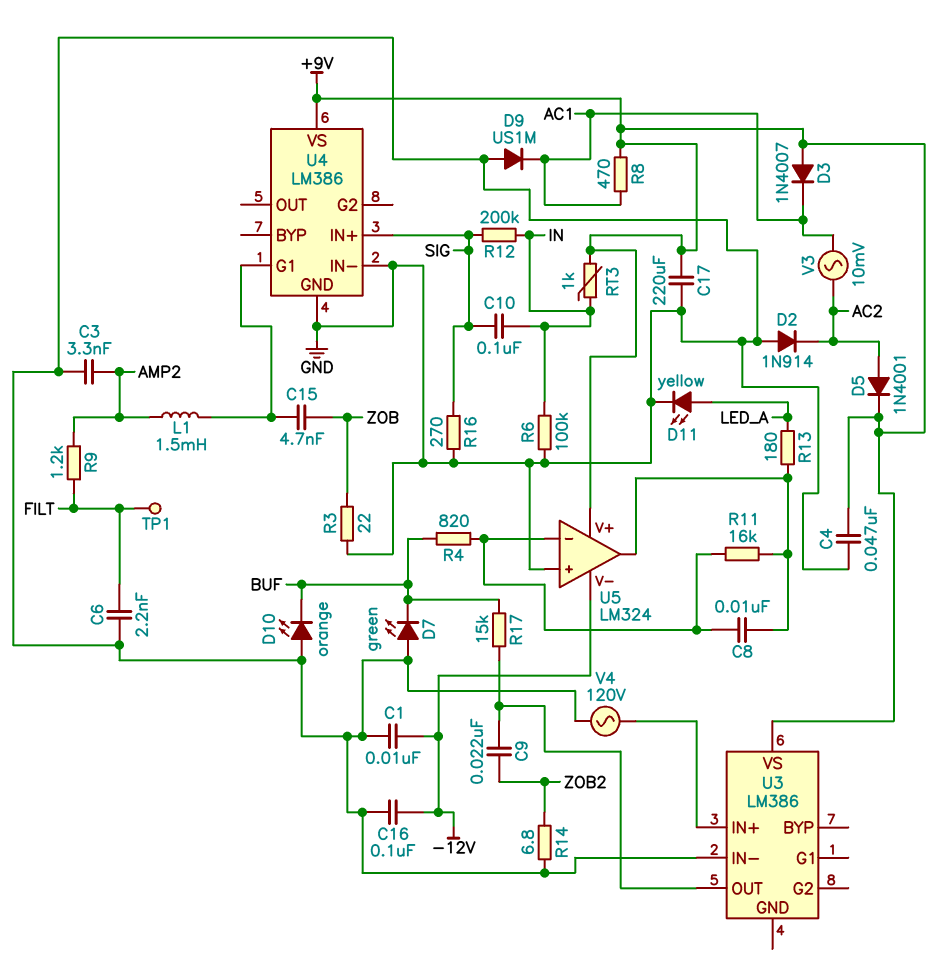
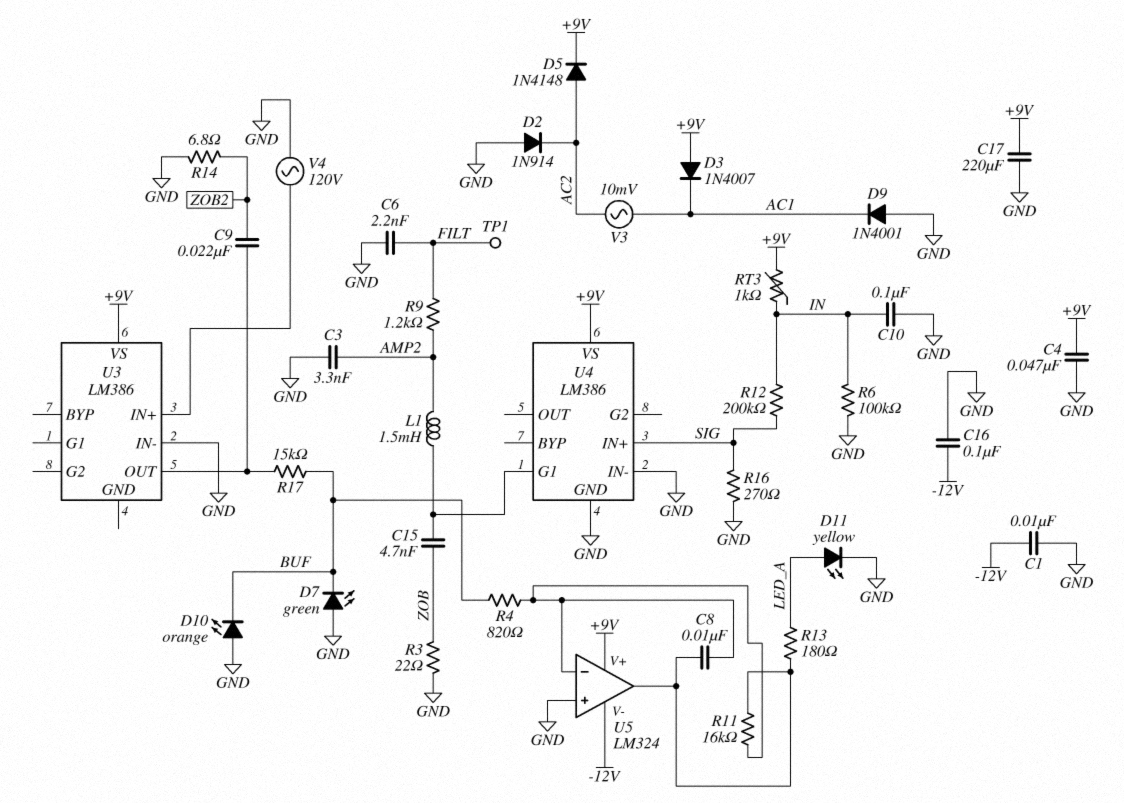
C10: 100nF (IN, SIG) -> 100nF (GND, IN)
D5: diode 1N4001 (A AC2, K +9V) -> diode 1N4148 (A AC2, K +9V)
D9: diode US1M (A GND, K AC1) -> diode 1N4001 (A GND, K AC1)
R8: 470 (+9V, AC1) -> none

